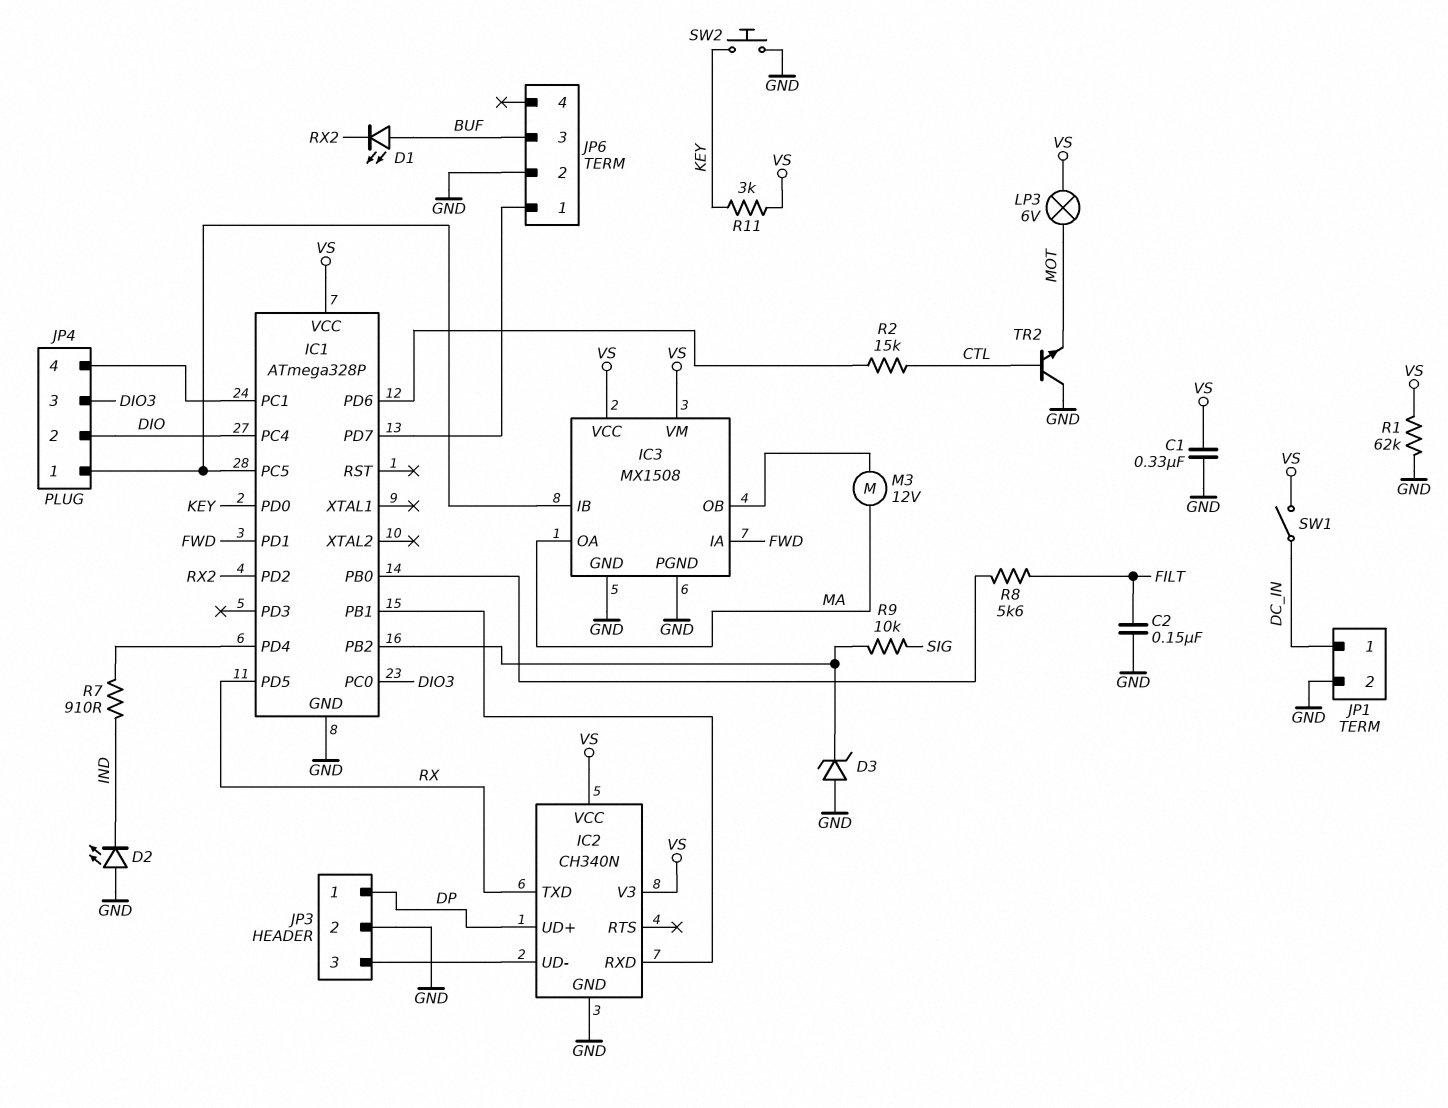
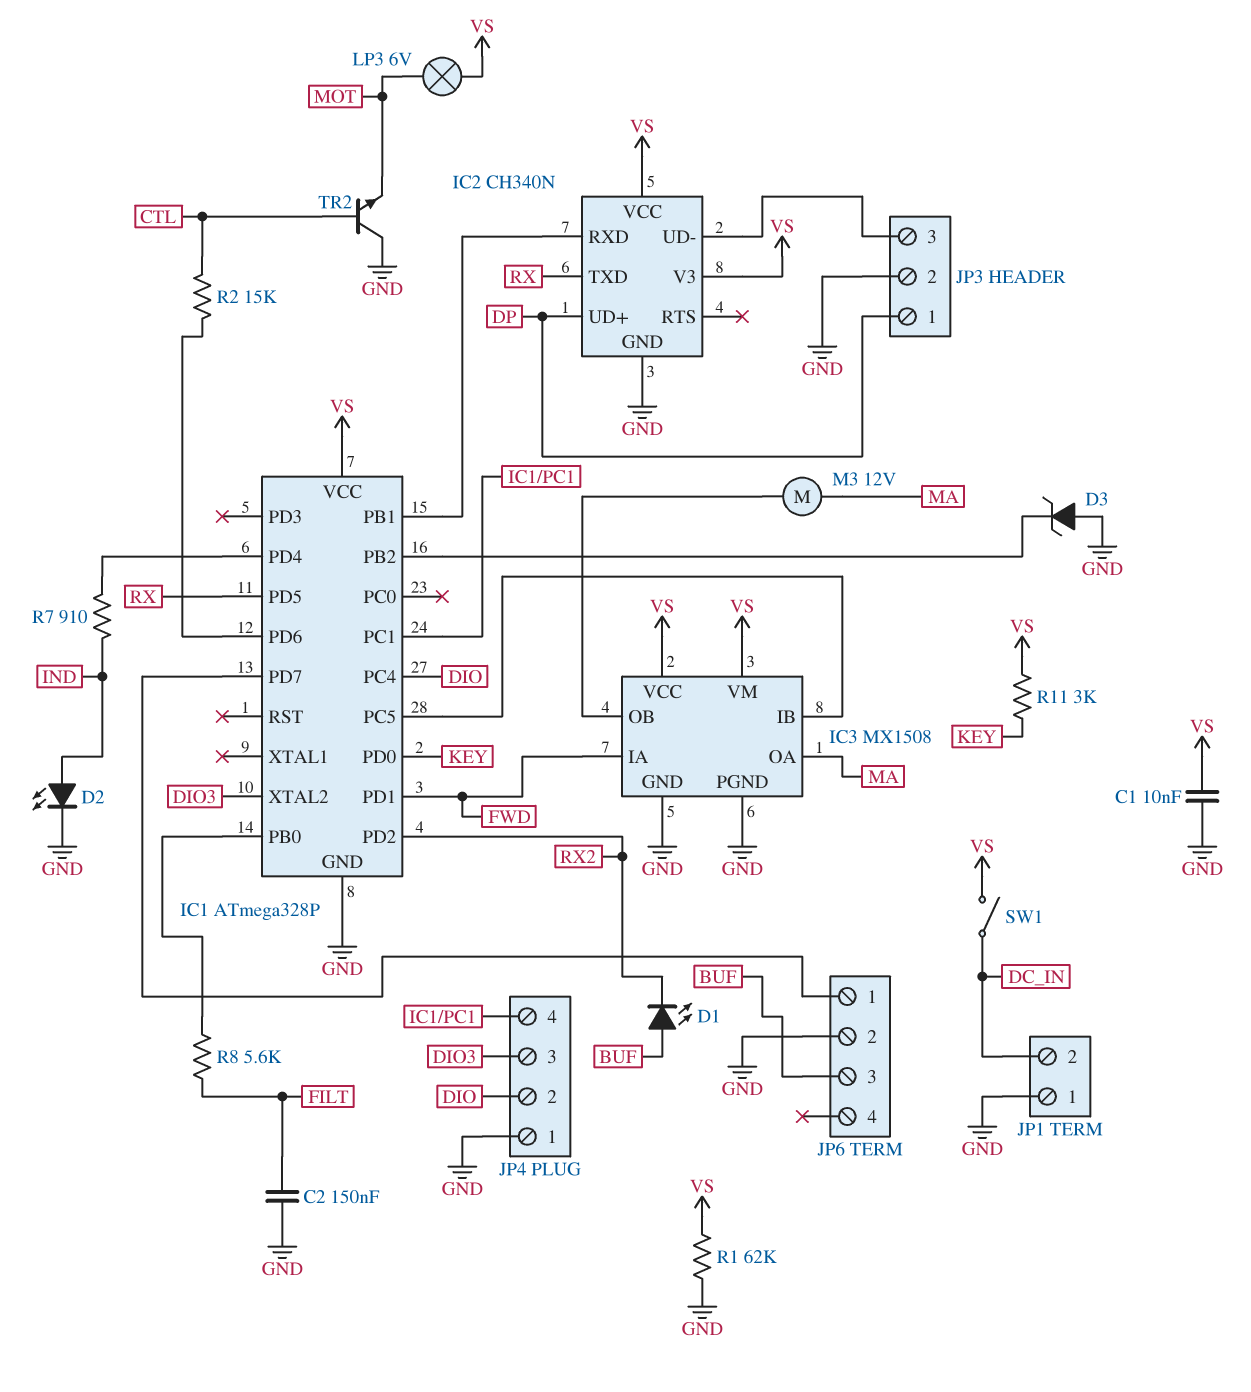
C1: 330nF (GND, VS) -> 10nF (GND, VS)
D2: LED (A GND, K IND) -> LED (A IND, K GND)
IC1 pin PC0: DIO3 -> none
IC1 pin XTAL2: none -> DIO3
JP1 pin 1: DC_IN -> GND
JP1 pin 2: GND -> DC_IN
JP4 pin 1: IC1/PC5 -> GND
R9: 10k (IC1/PB2, SIG) -> none
SW2: button (GND, KEY) -> none

